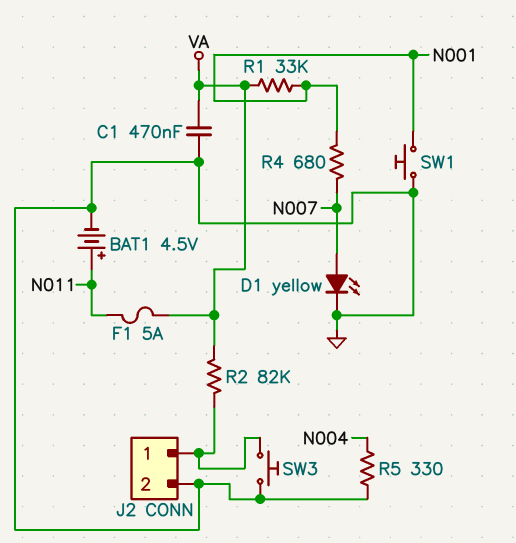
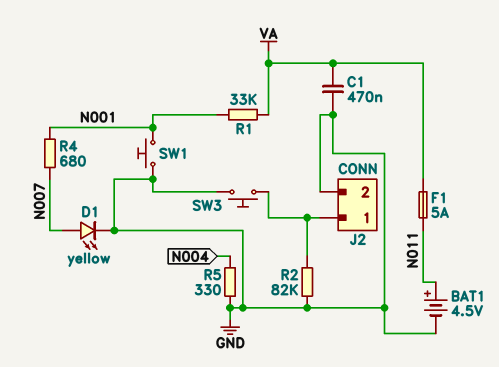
R2: 82k (J2/1, VA) -> 82k (GND, J2/1)

